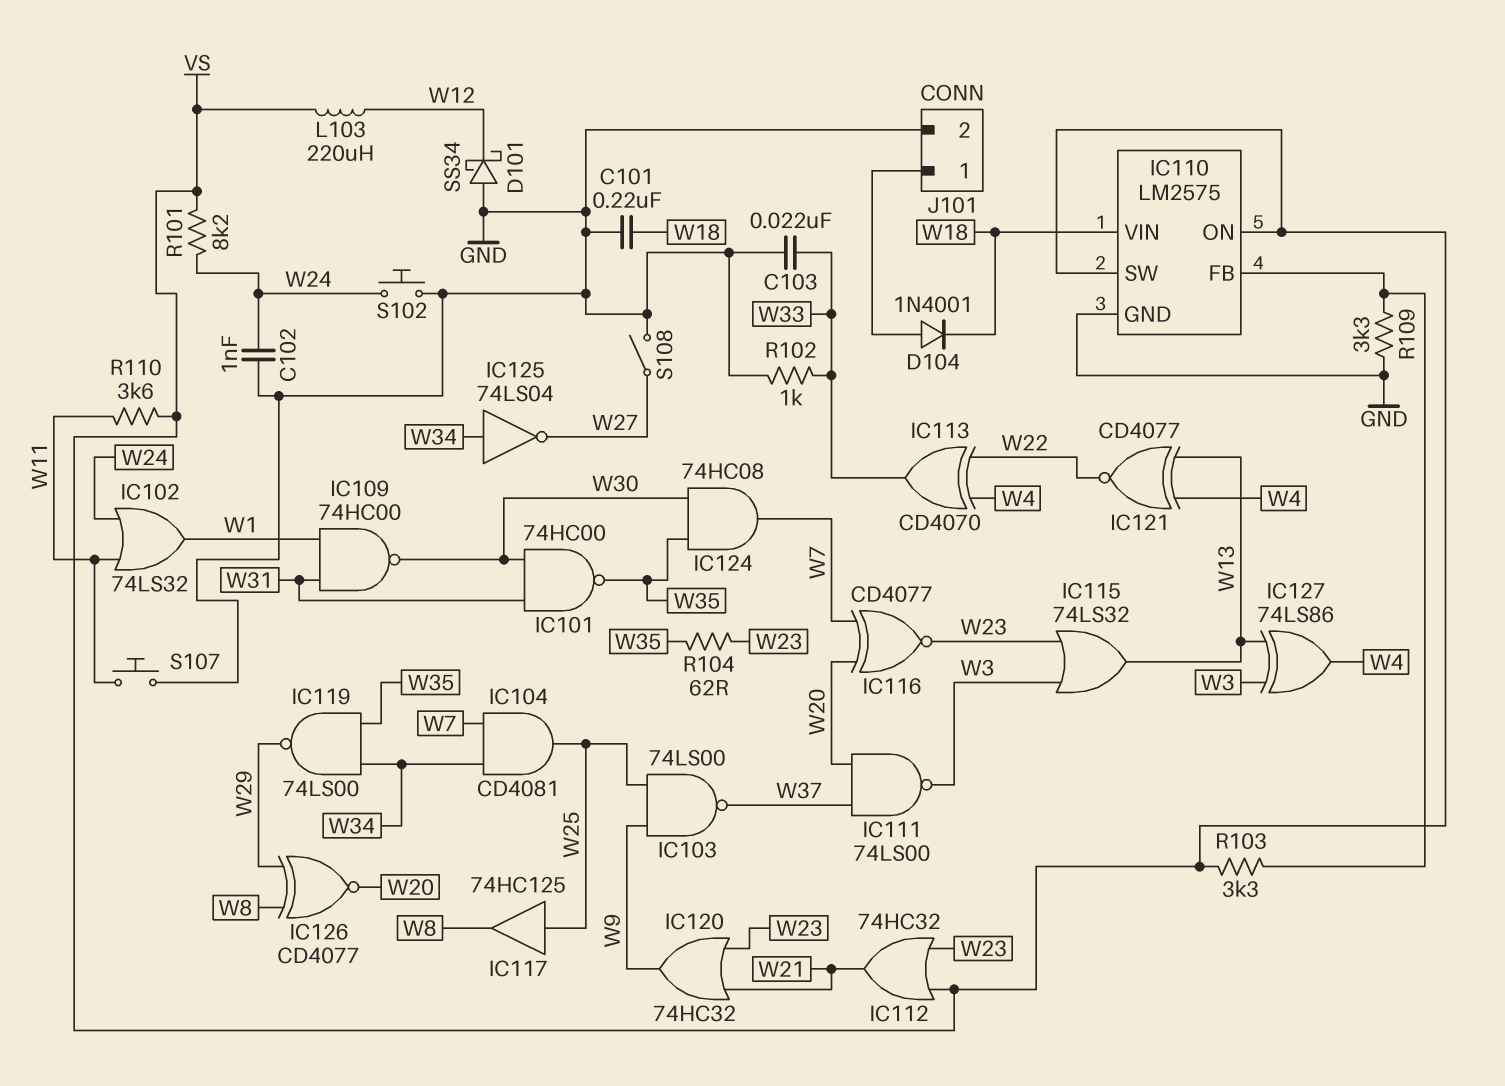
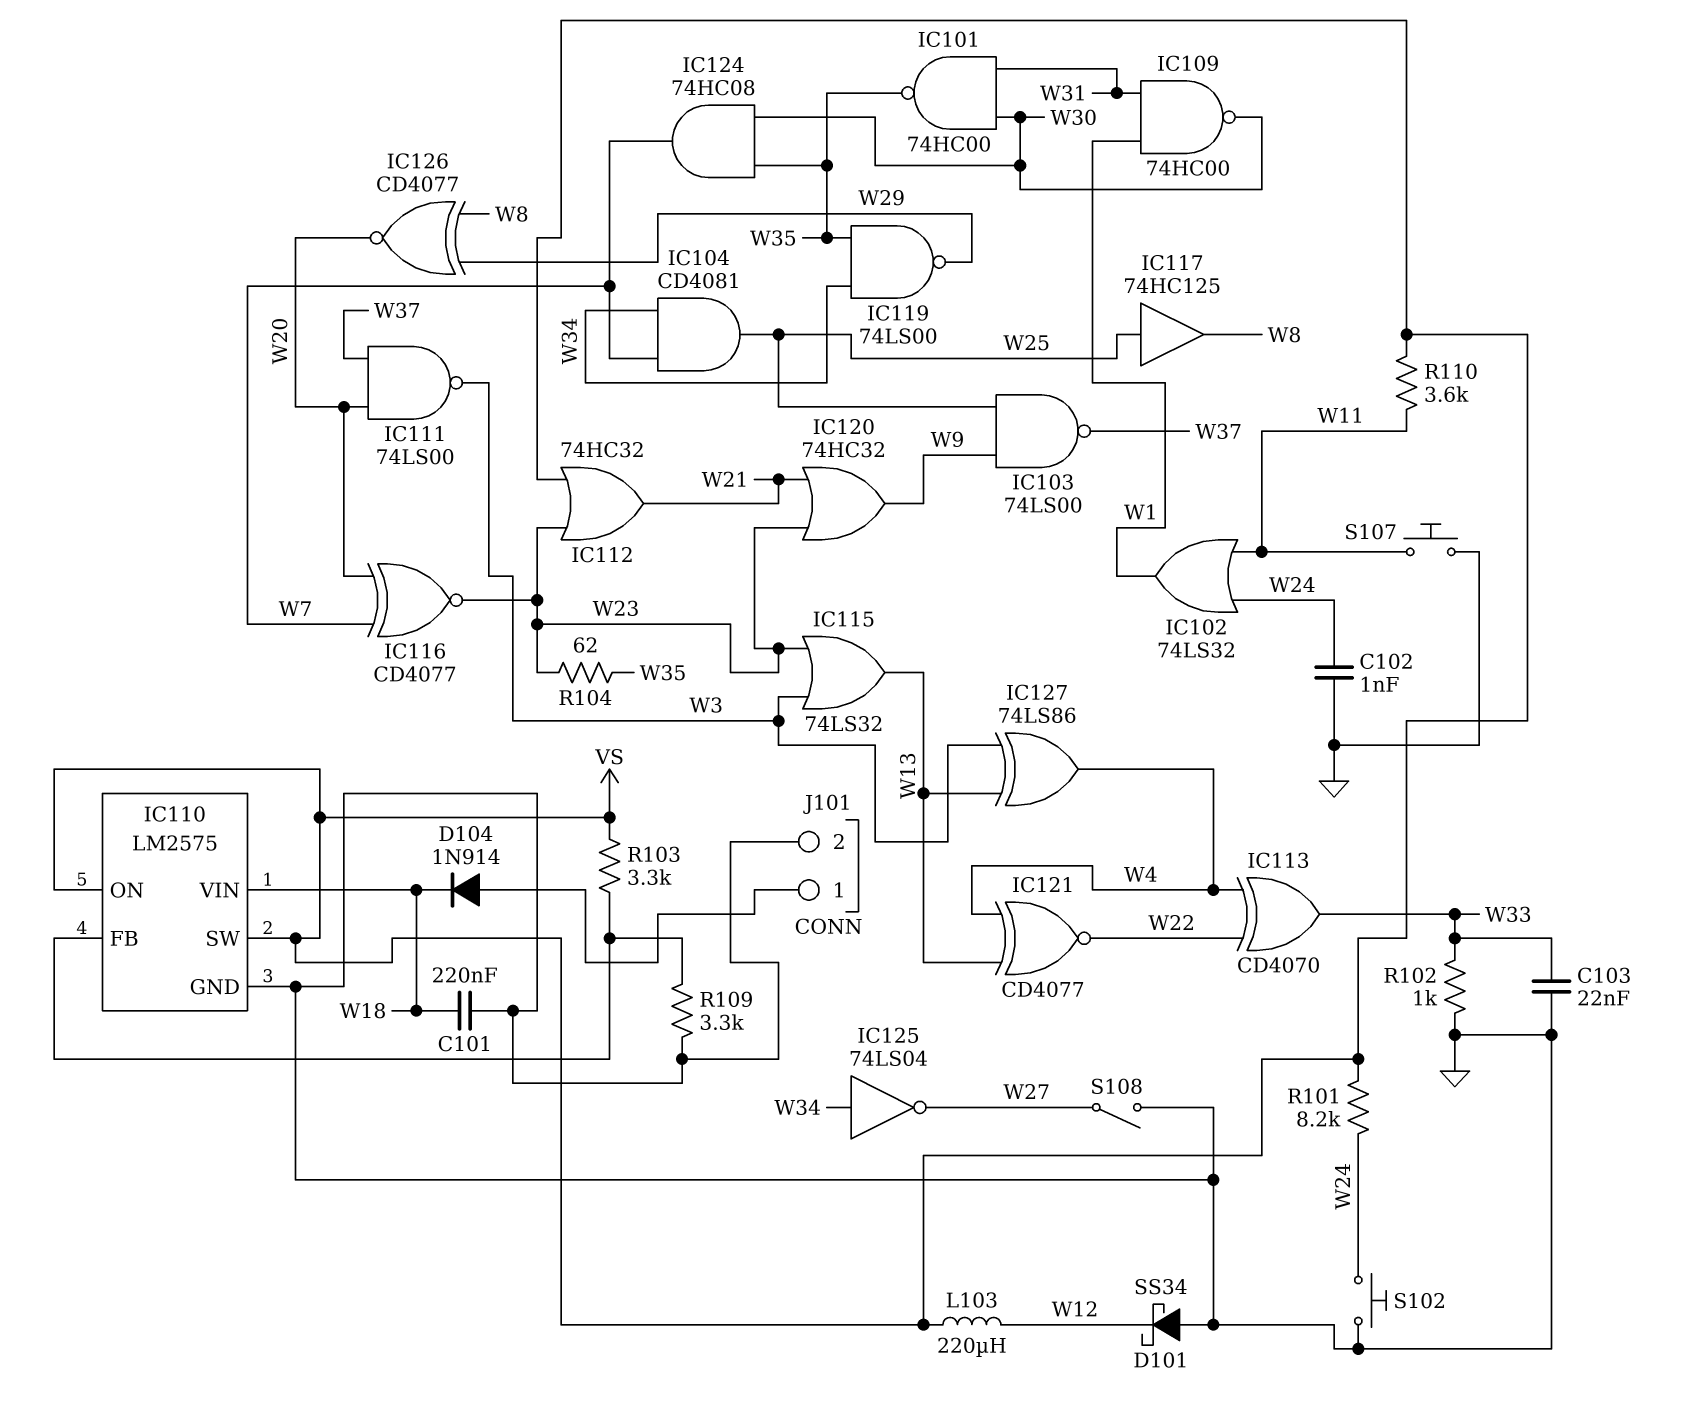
D104: diode 1N4001 (A J101/1, K W18) -> diode 1N914 (A J101/1, K W18)

